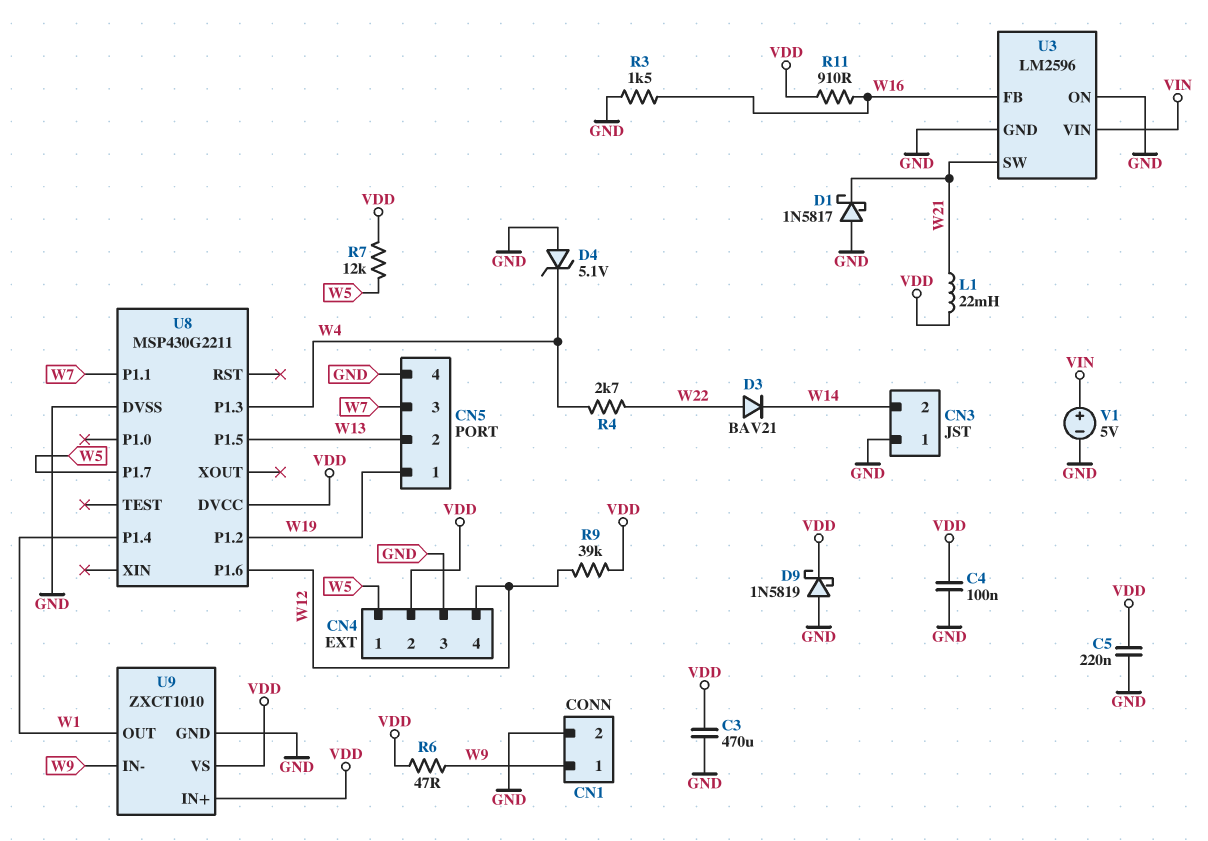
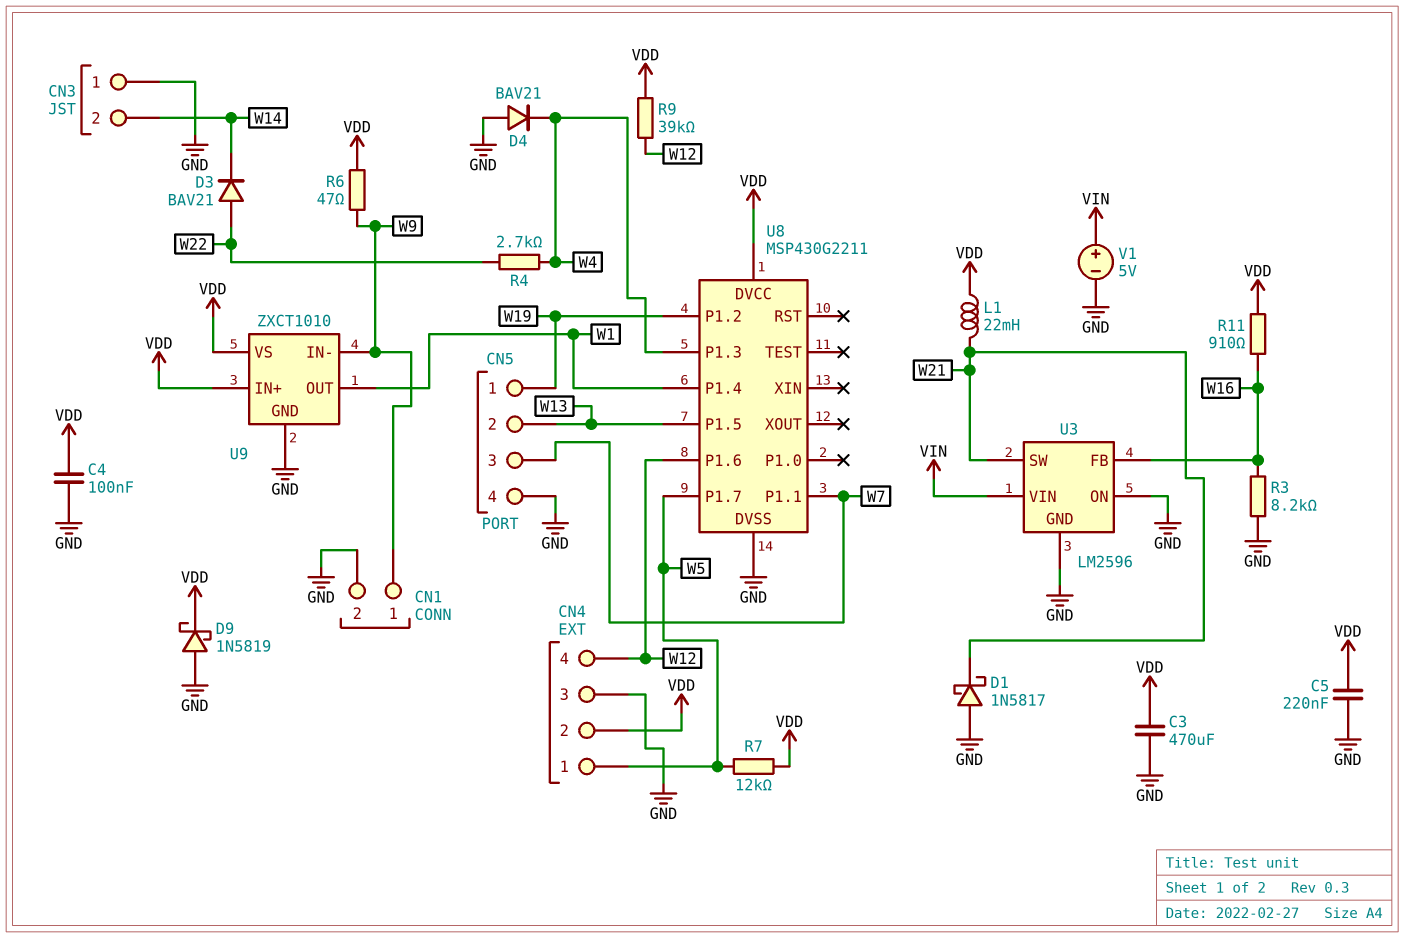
D4: zener 5.1V (A GND, K W4) -> diode BAV21 (A GND, K W4)
R3: 1.5k (GND, W16) -> 8.2k (GND, W16)

